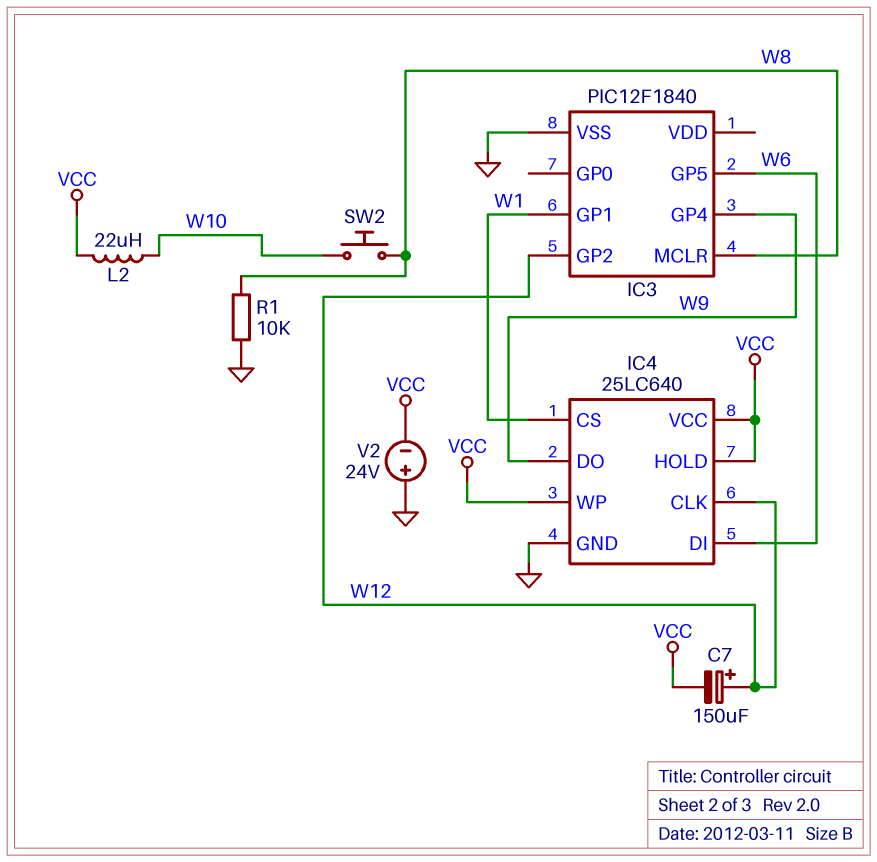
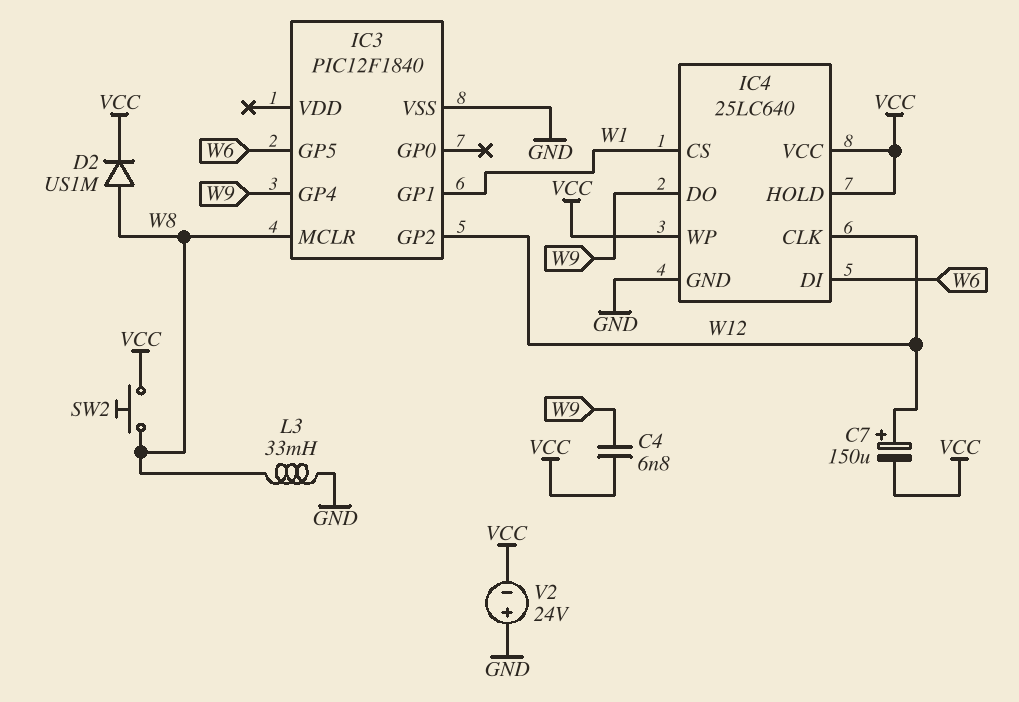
C4: none -> 6.8nF (VCC, W9)
D2: none -> diode US1M (A W8, K VCC)
L2: 22uH (VCC, W10) -> none
L3: none -> 33mH (GND, W8)
R1: 10k (GND, W8) -> none
SW2: button (W8, W10) -> button (VCC, W8)

